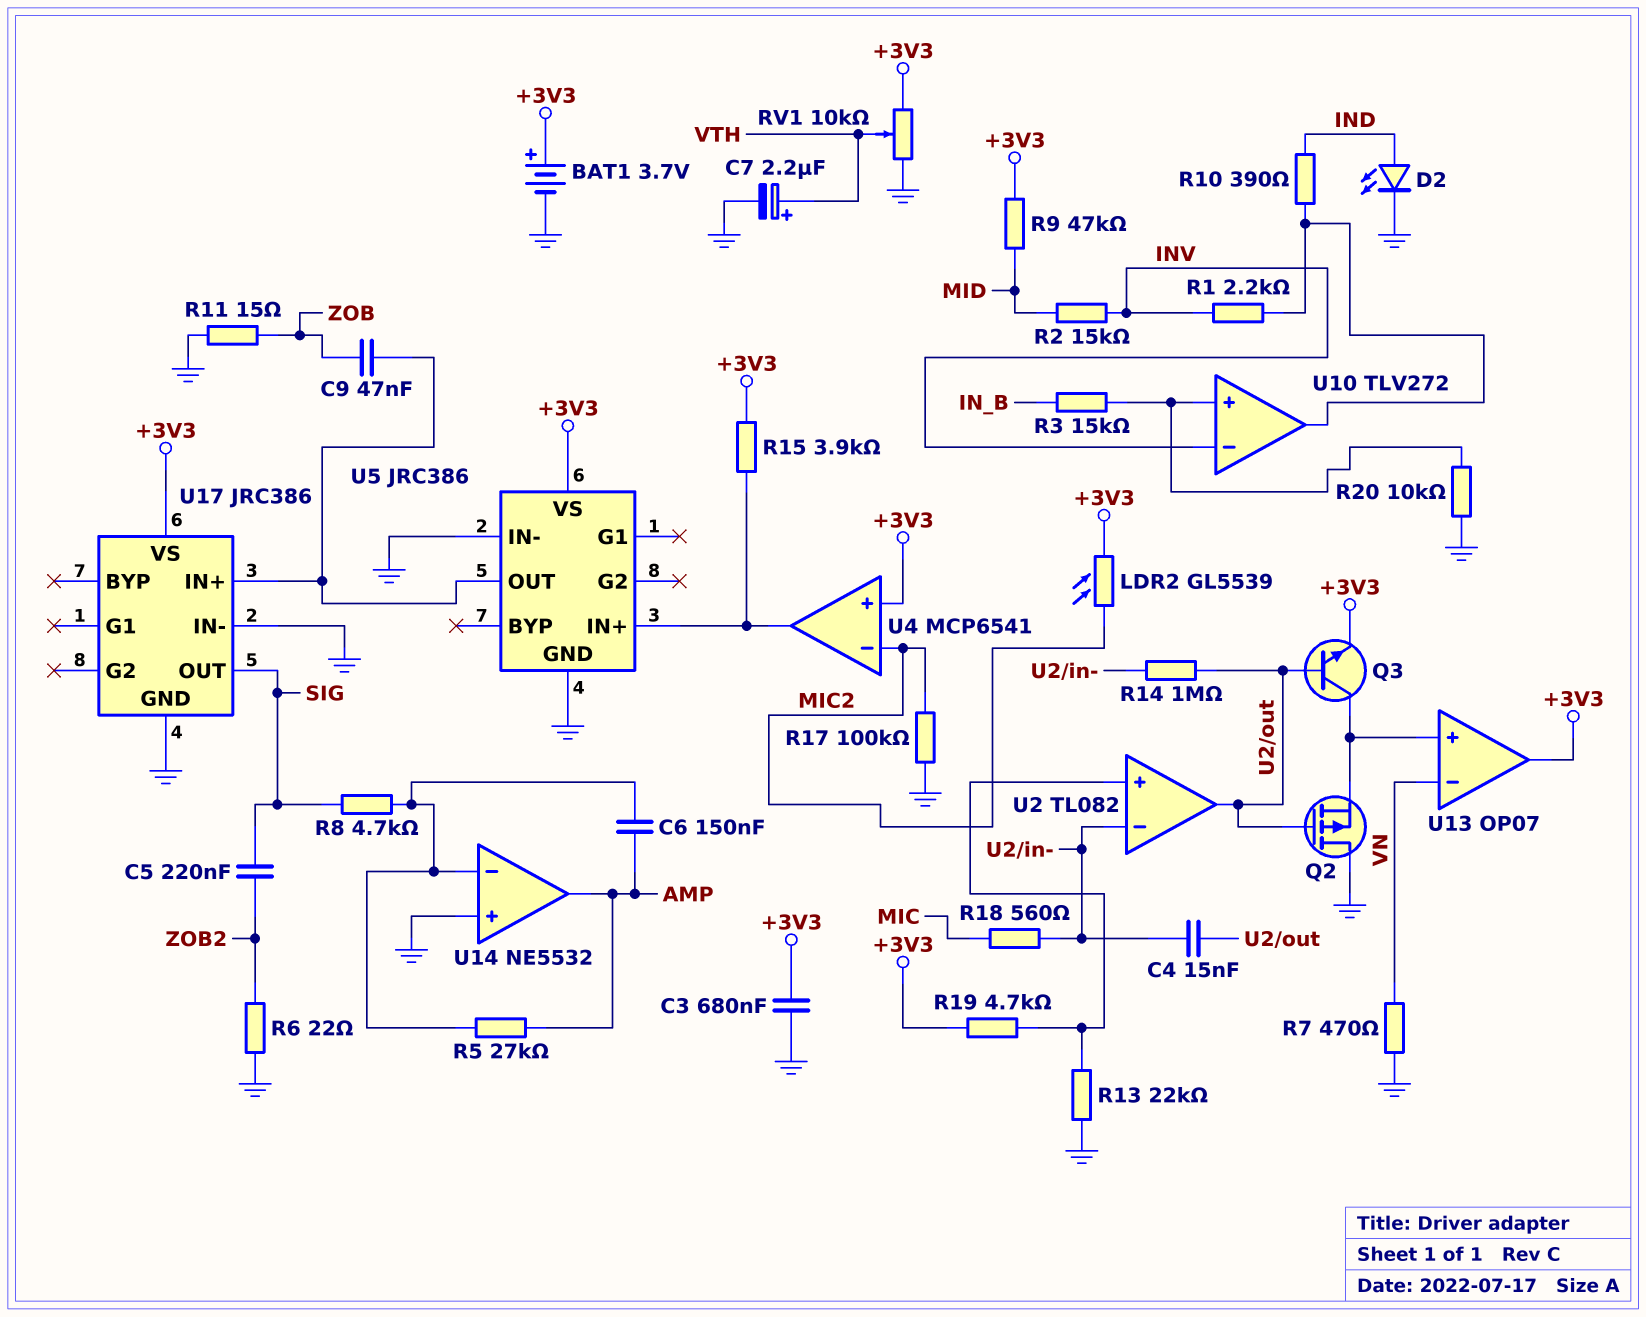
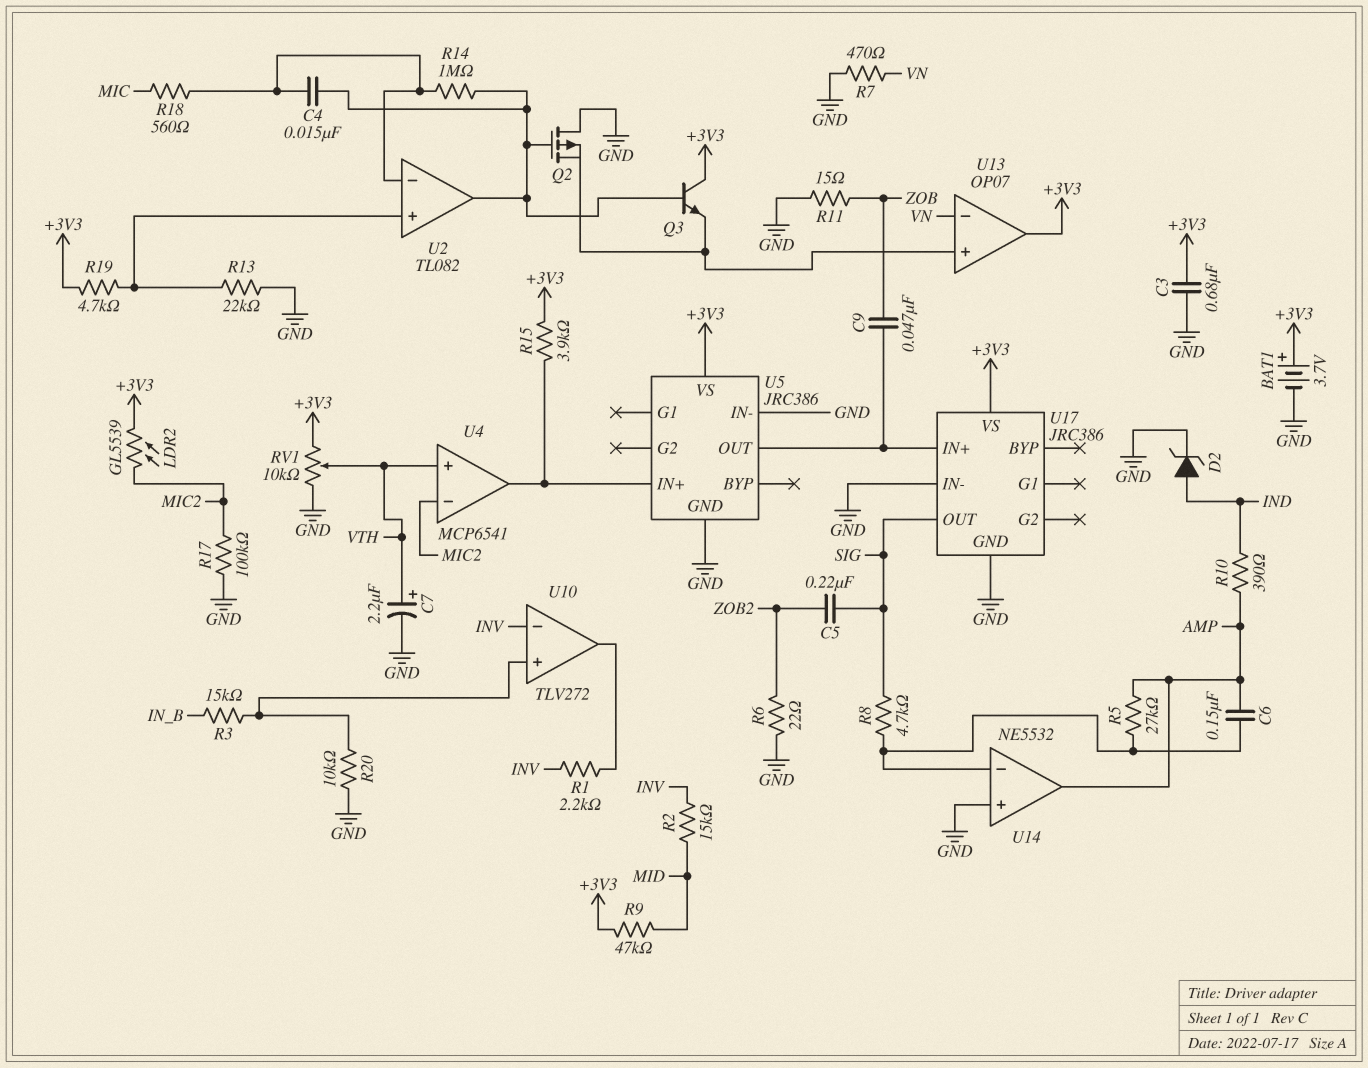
D2: LED (A IND, K GND) -> zener (A IND, K GND)
Q3: NPN (B U2/out, C U13/in+, E +3V3) -> NPN (B U2/out, C +3V3, E U13/in+)
R10: 390 (IND, U10/out) -> 390 (AMP, IND)
U4 pin in+: +3V3 -> VTH

